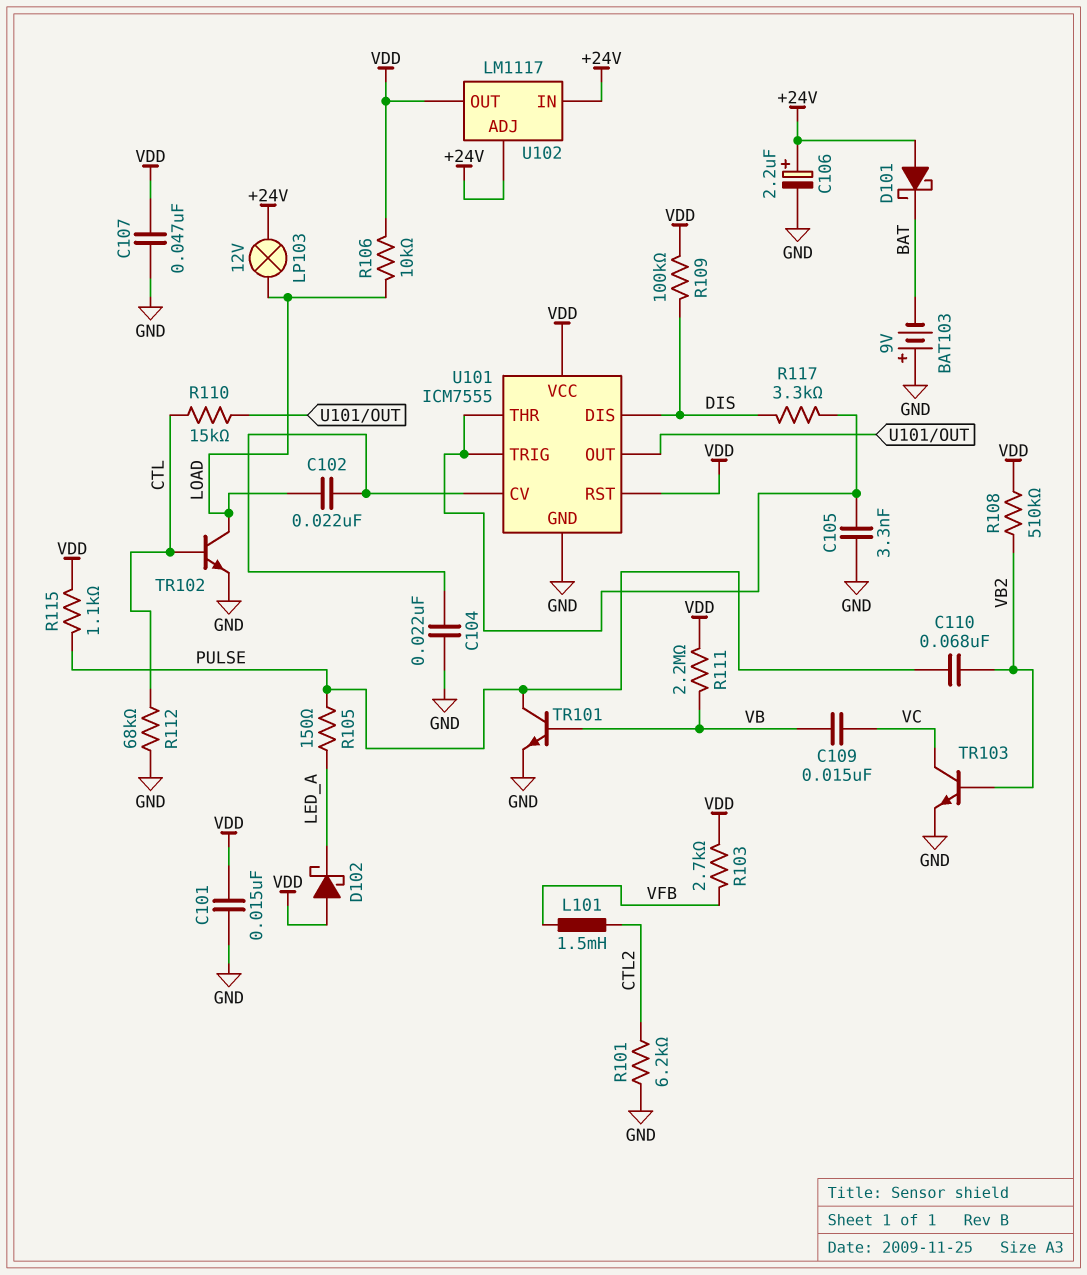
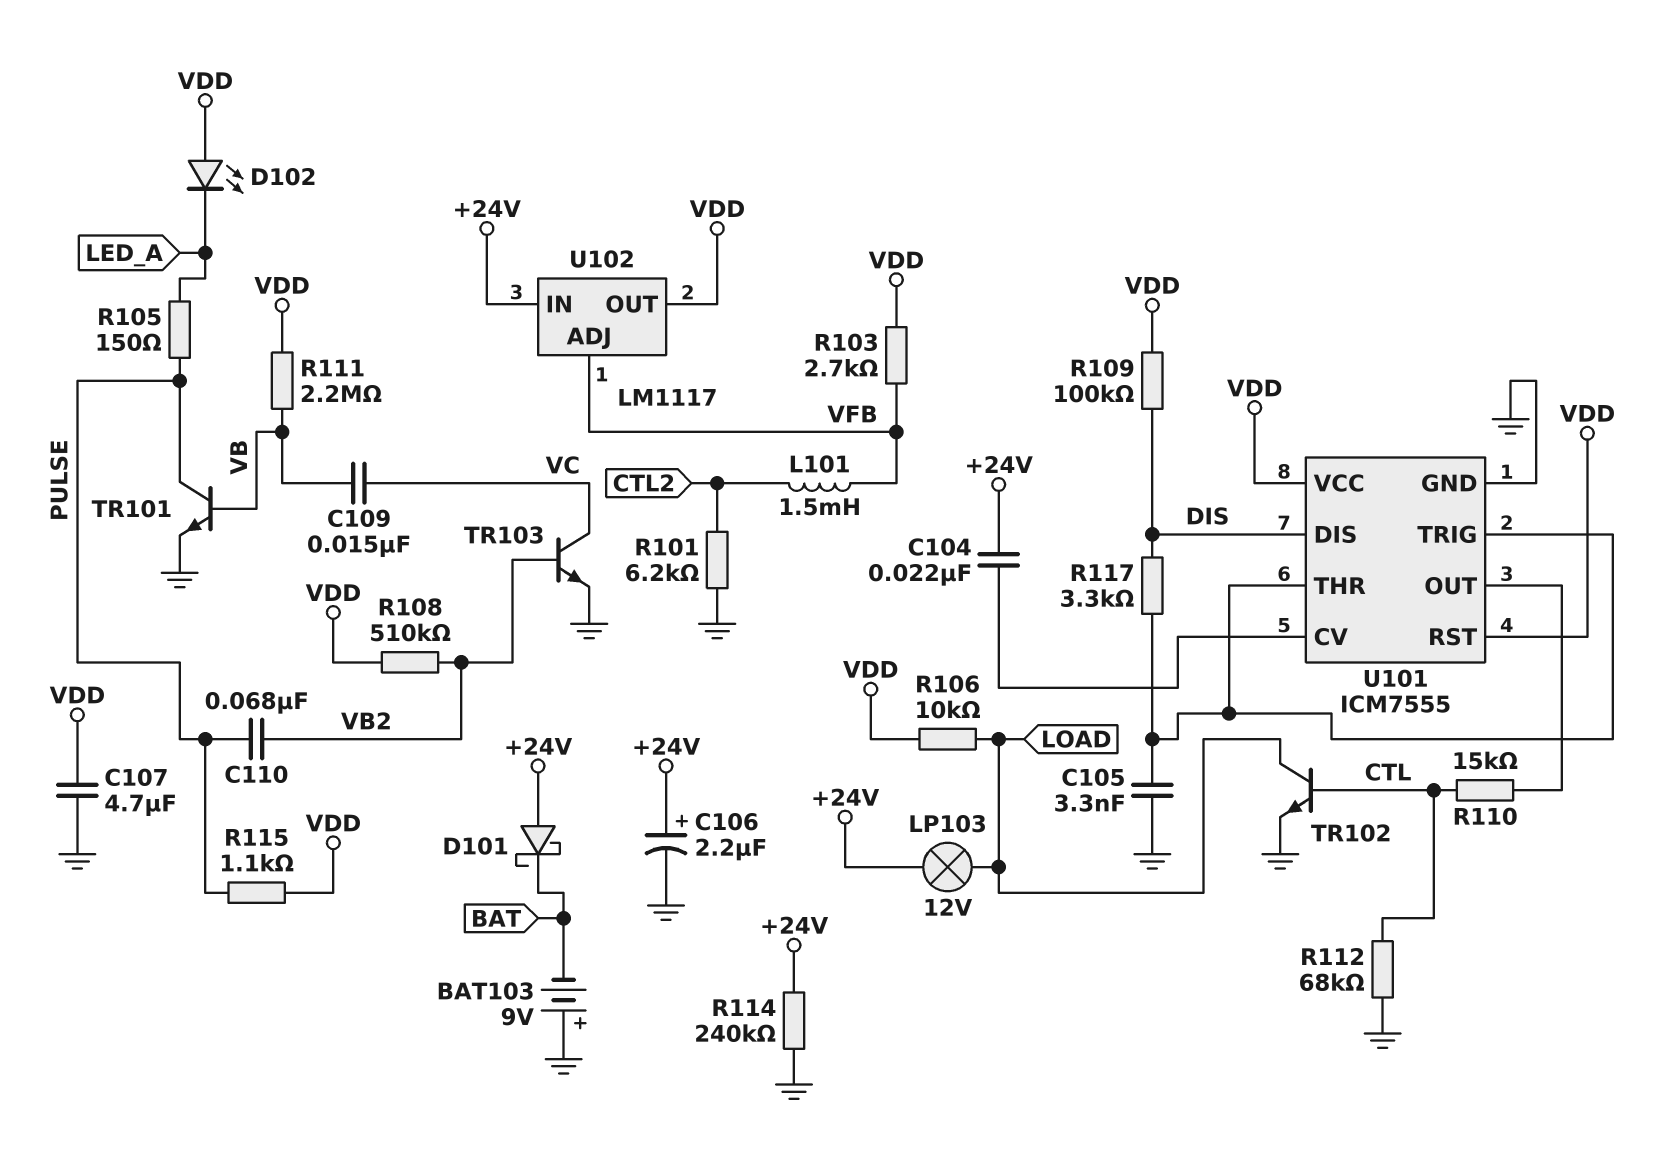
C101: 15nF (GND, VDD) -> none
C102: 22nF (LOAD, U101/CV) -> none
C104: 22nF (GND, U101/CV) -> 22nF (+24V, U101/CV)
C107: 47nF (GND, VDD) -> 4.7uF (GND, VDD)
D102: schottky (A VDD, K LED_A) -> LED (A VDD, K LED_A)
R114: none -> 240k (+24V, GND)
U102 pin ADJ: +24V -> VFB

